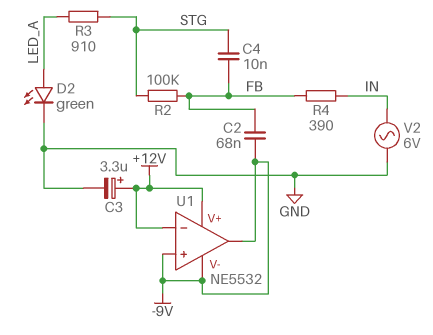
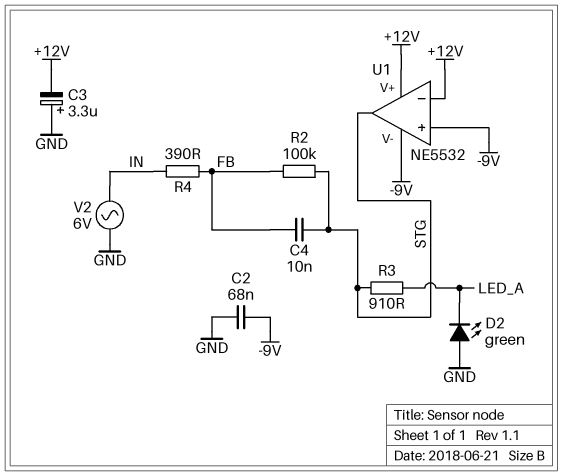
C2: 68nF (-9V, FB) -> 68nF (-9V, GND)
C3: 3.3uF (plus +12V, minus GND) -> 3.3uF (plus GND, minus +12V)
D2: LED green (A LED_A, K GND) -> LED green (A GND, K LED_A)
U1 pin out: -9V -> STG

